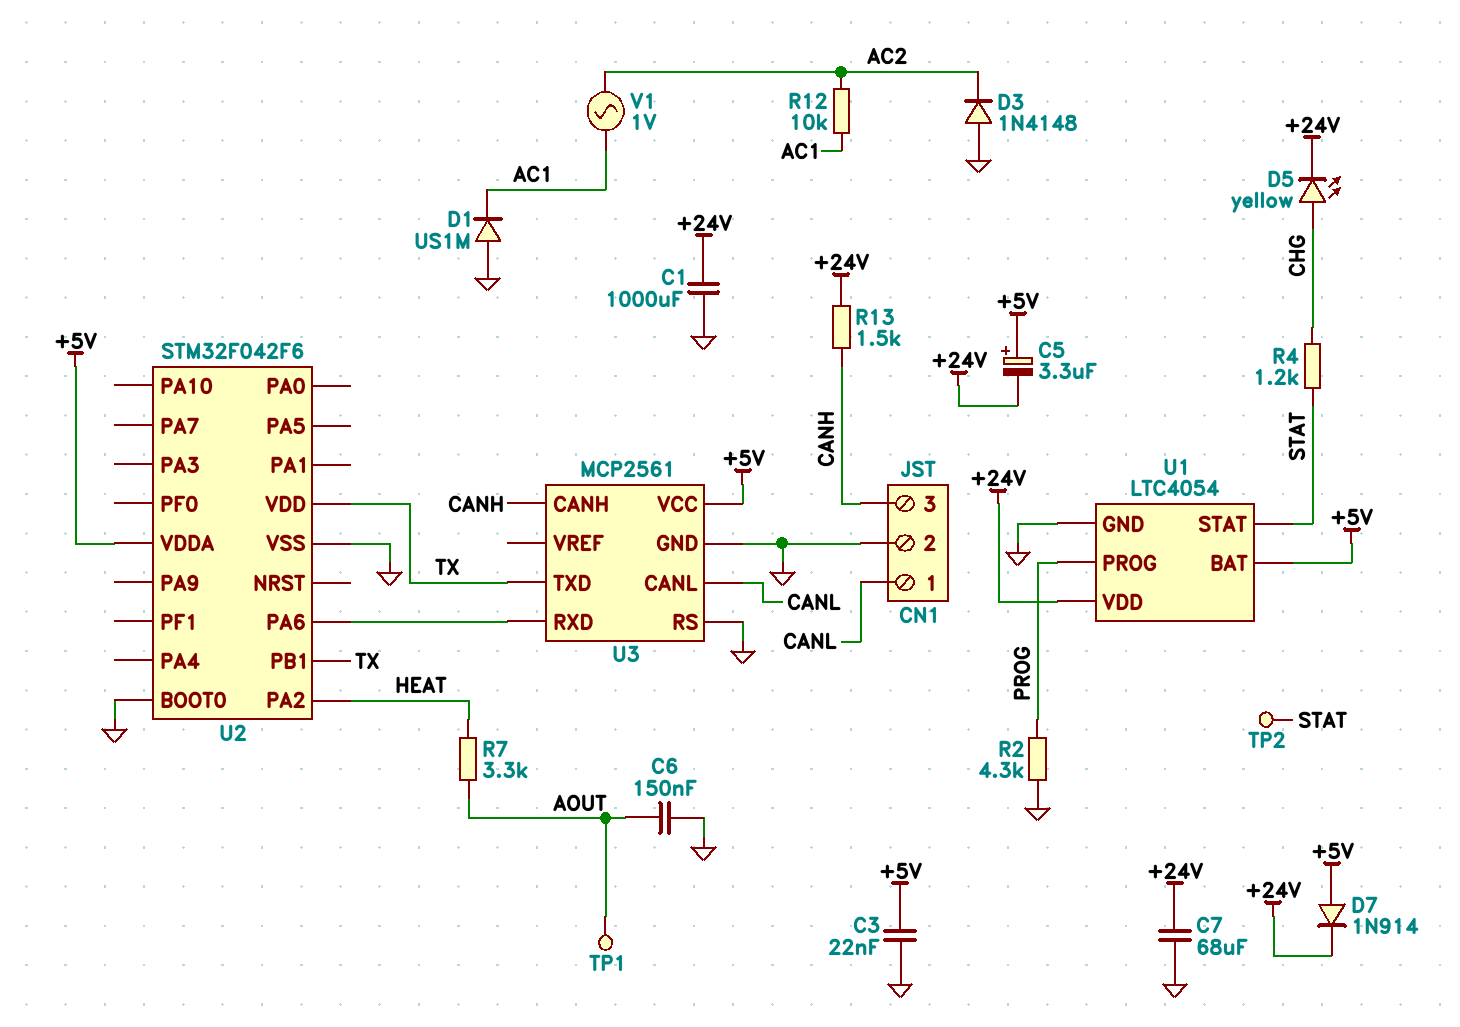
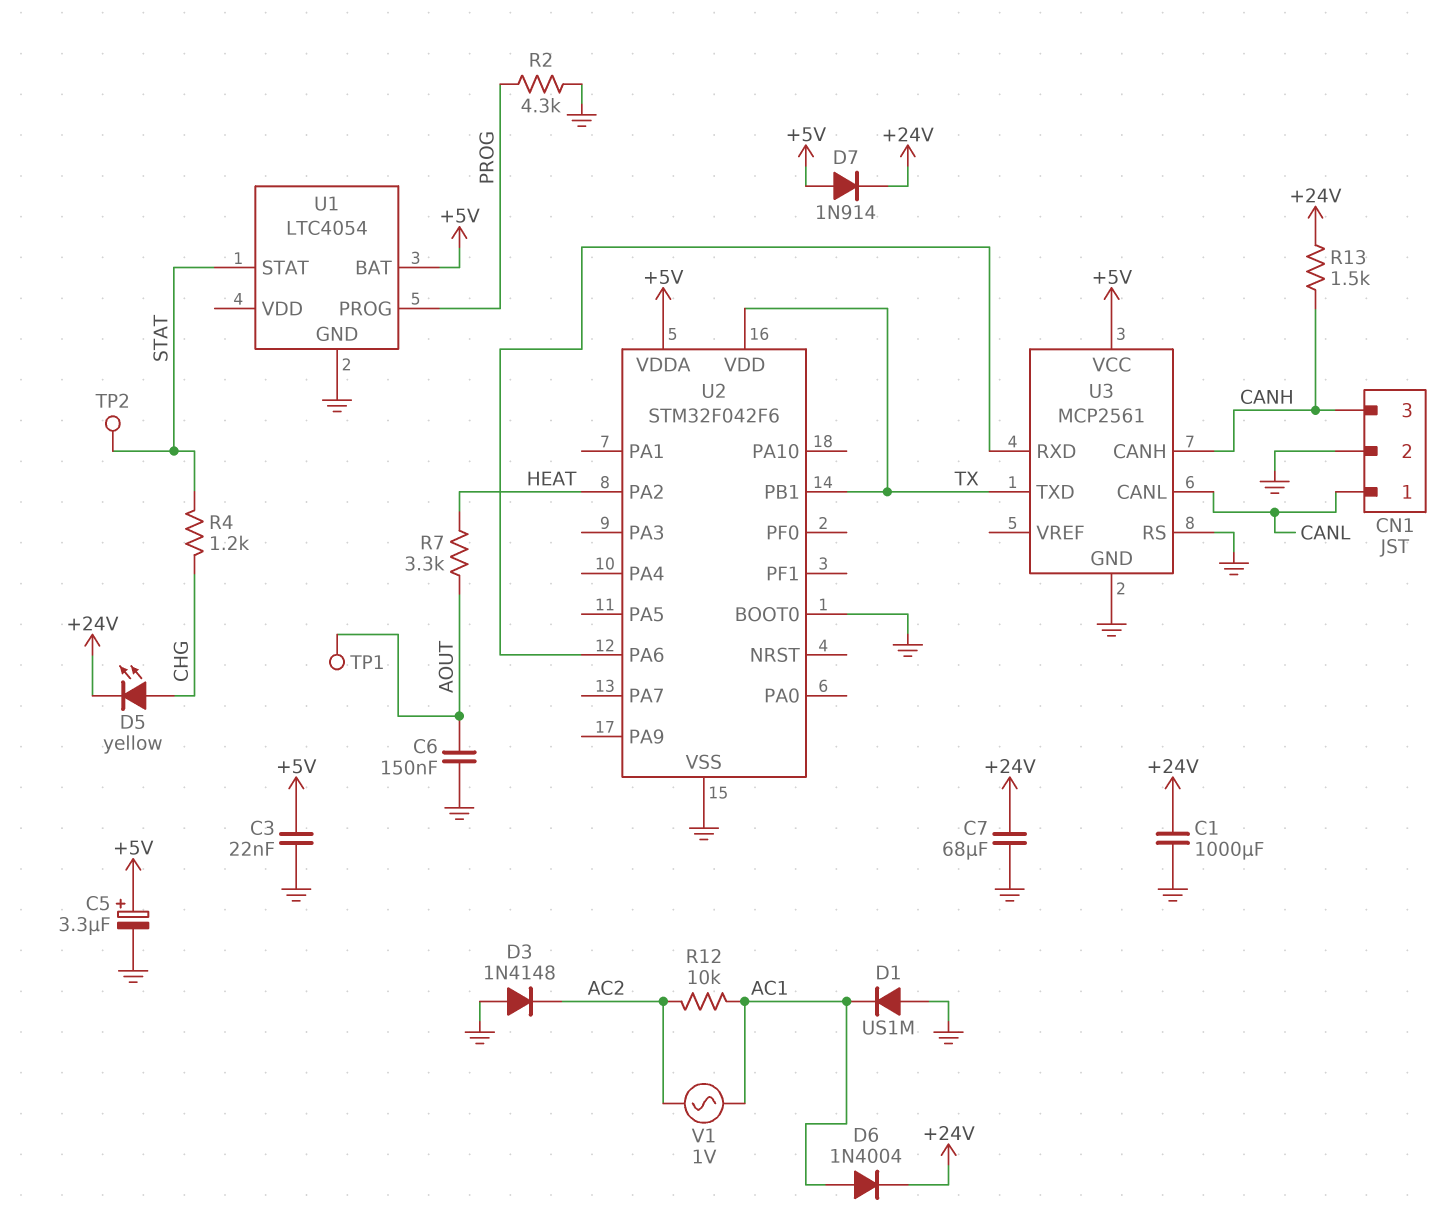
C5: 3.3uF (plus +5V, minus +24V) -> 3.3uF (plus +5V, minus GND)
D6: none -> diode 1N4004 (A AC1, K +24V)
U1 pin VDD: +24V -> none

